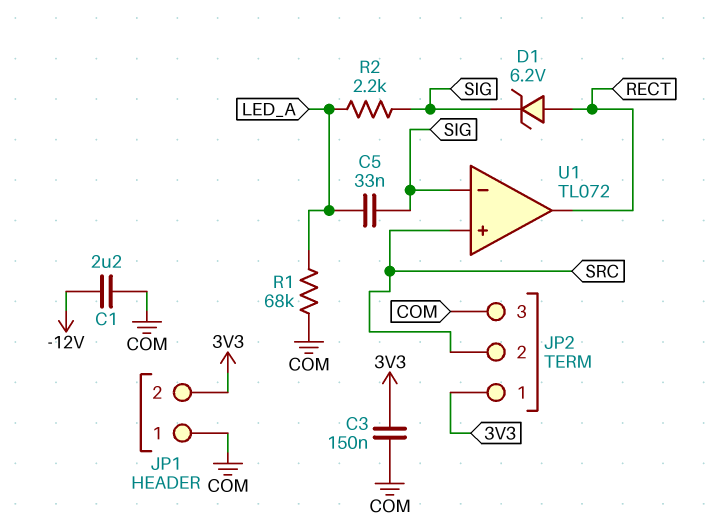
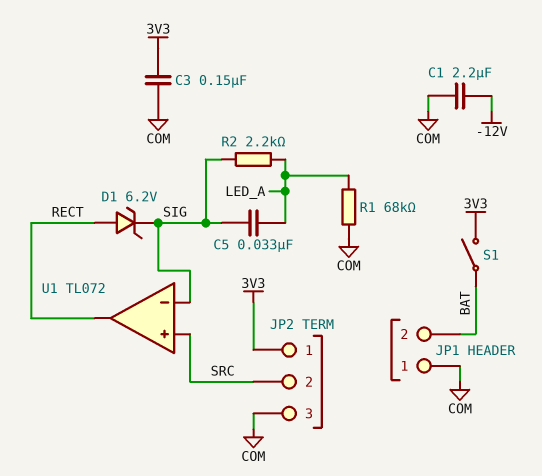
JP1 pin 2: 3V3 -> BAT
S1: none -> switch (3V3, BAT)

